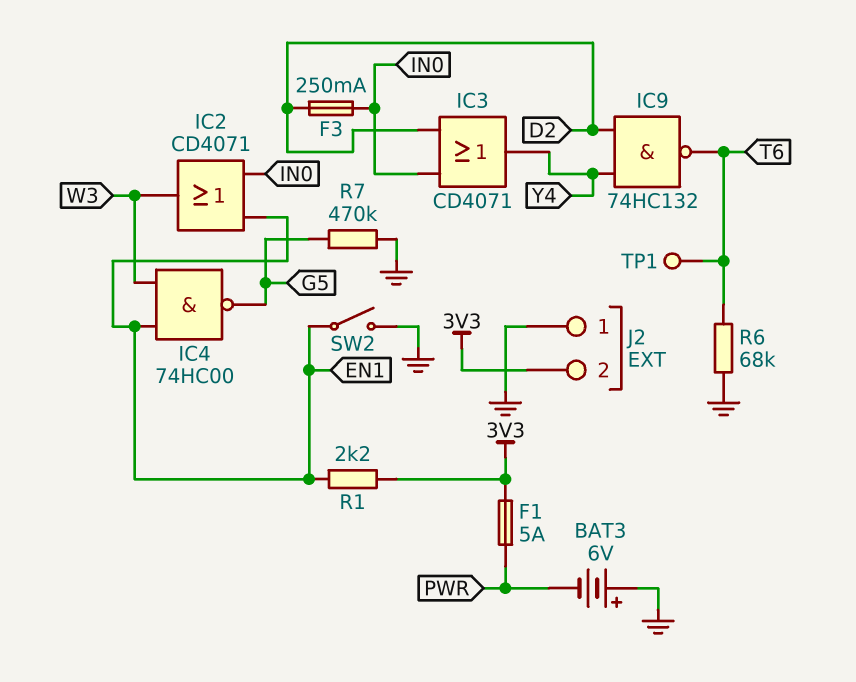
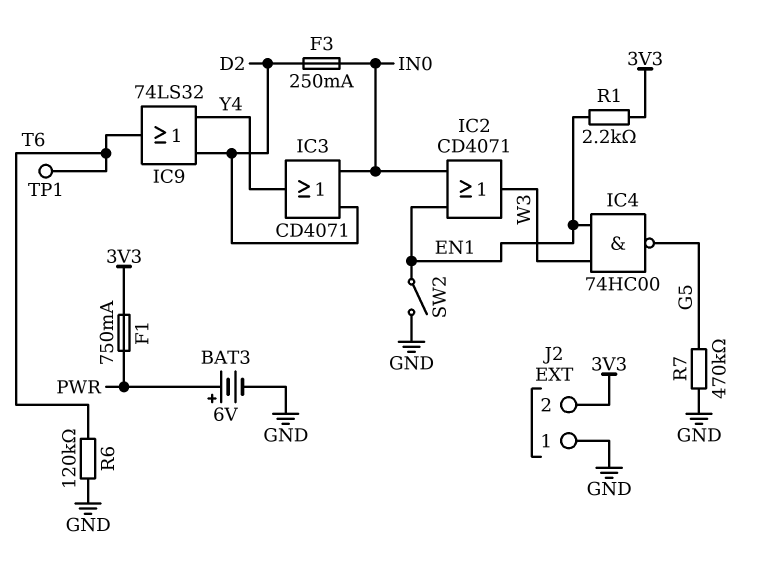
BAT3: 6V (plus GND, minus PWR) -> 6V (plus PWR, minus GND)
F1: 5A (3V3, PWR) -> 750mA (3V3, PWR)
IC9: NAND 74HC132 (in D2, in Y4, out T6) -> OR 74LS32 (in D2, in Y4, out T6)
R6: 68k (GND, T6) -> 120k (GND, T6)

